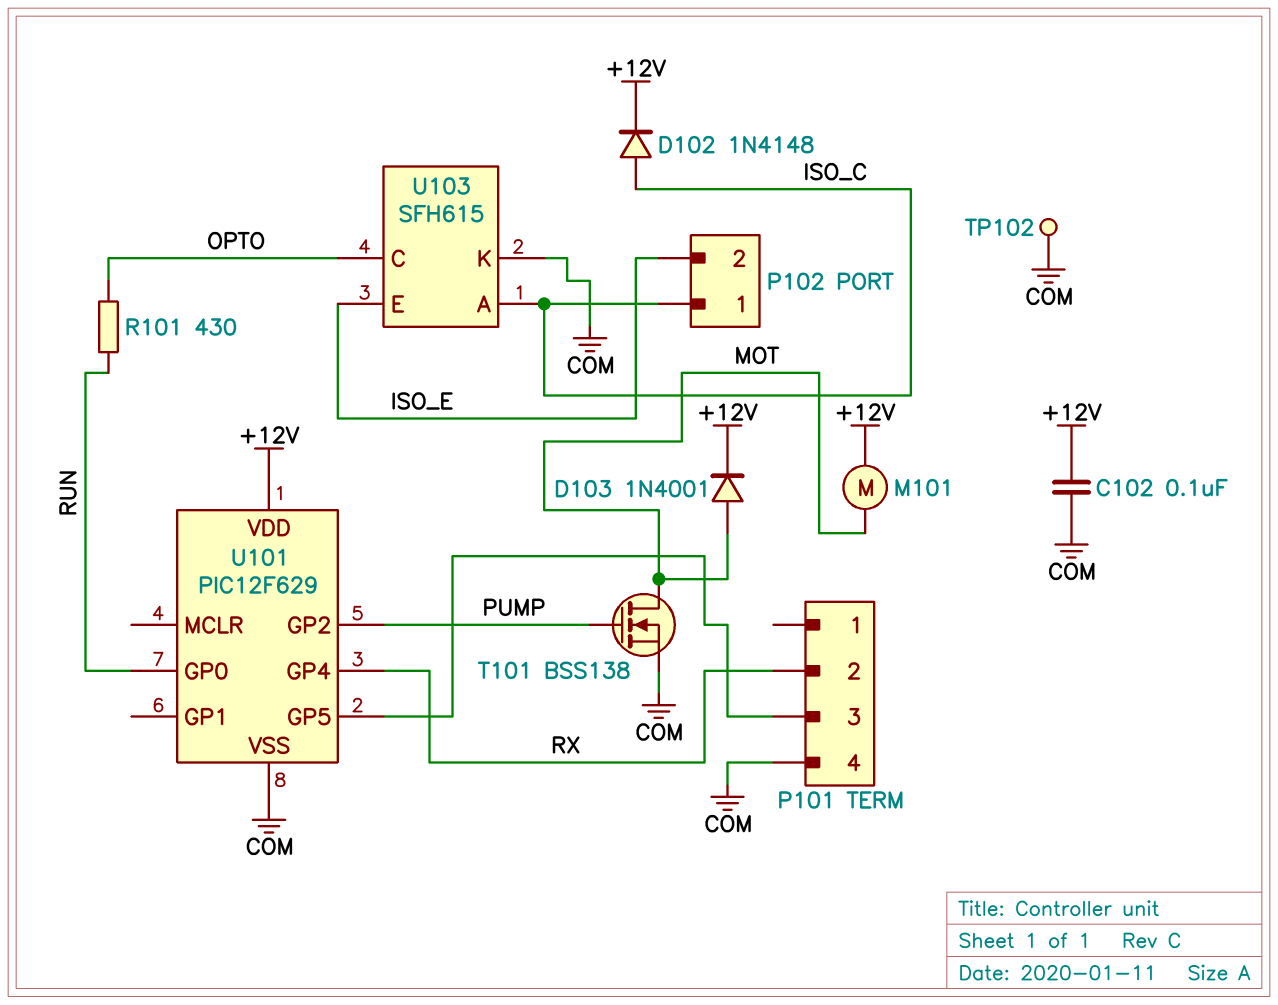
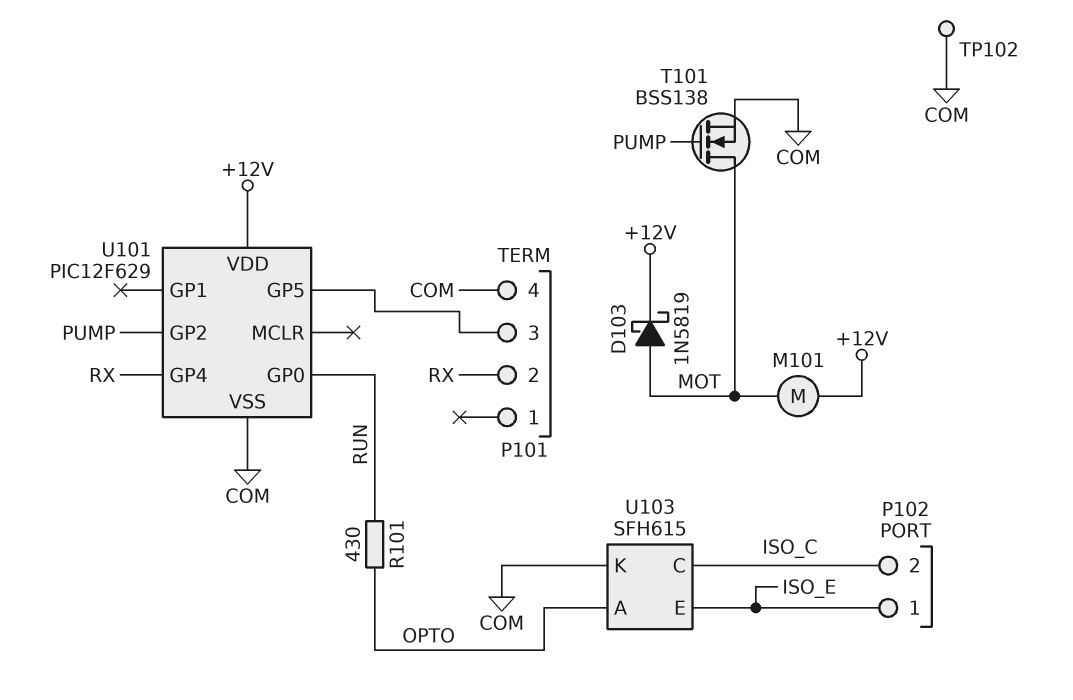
C102: 100nF (+12V, COM) -> none
D102: diode 1N4148 (A ISO_C, K +12V) -> none
D103: diode 1N4001 (A MOT, K +12V) -> schottky 1N5819 (A MOT, K +12V)
P102 pin 1: ISO_C -> ISO_E
P102 pin 2: ISO_E -> ISO_C
U103 pin A: ISO_C -> OPTO
U103 pin C: OPTO -> ISO_C

